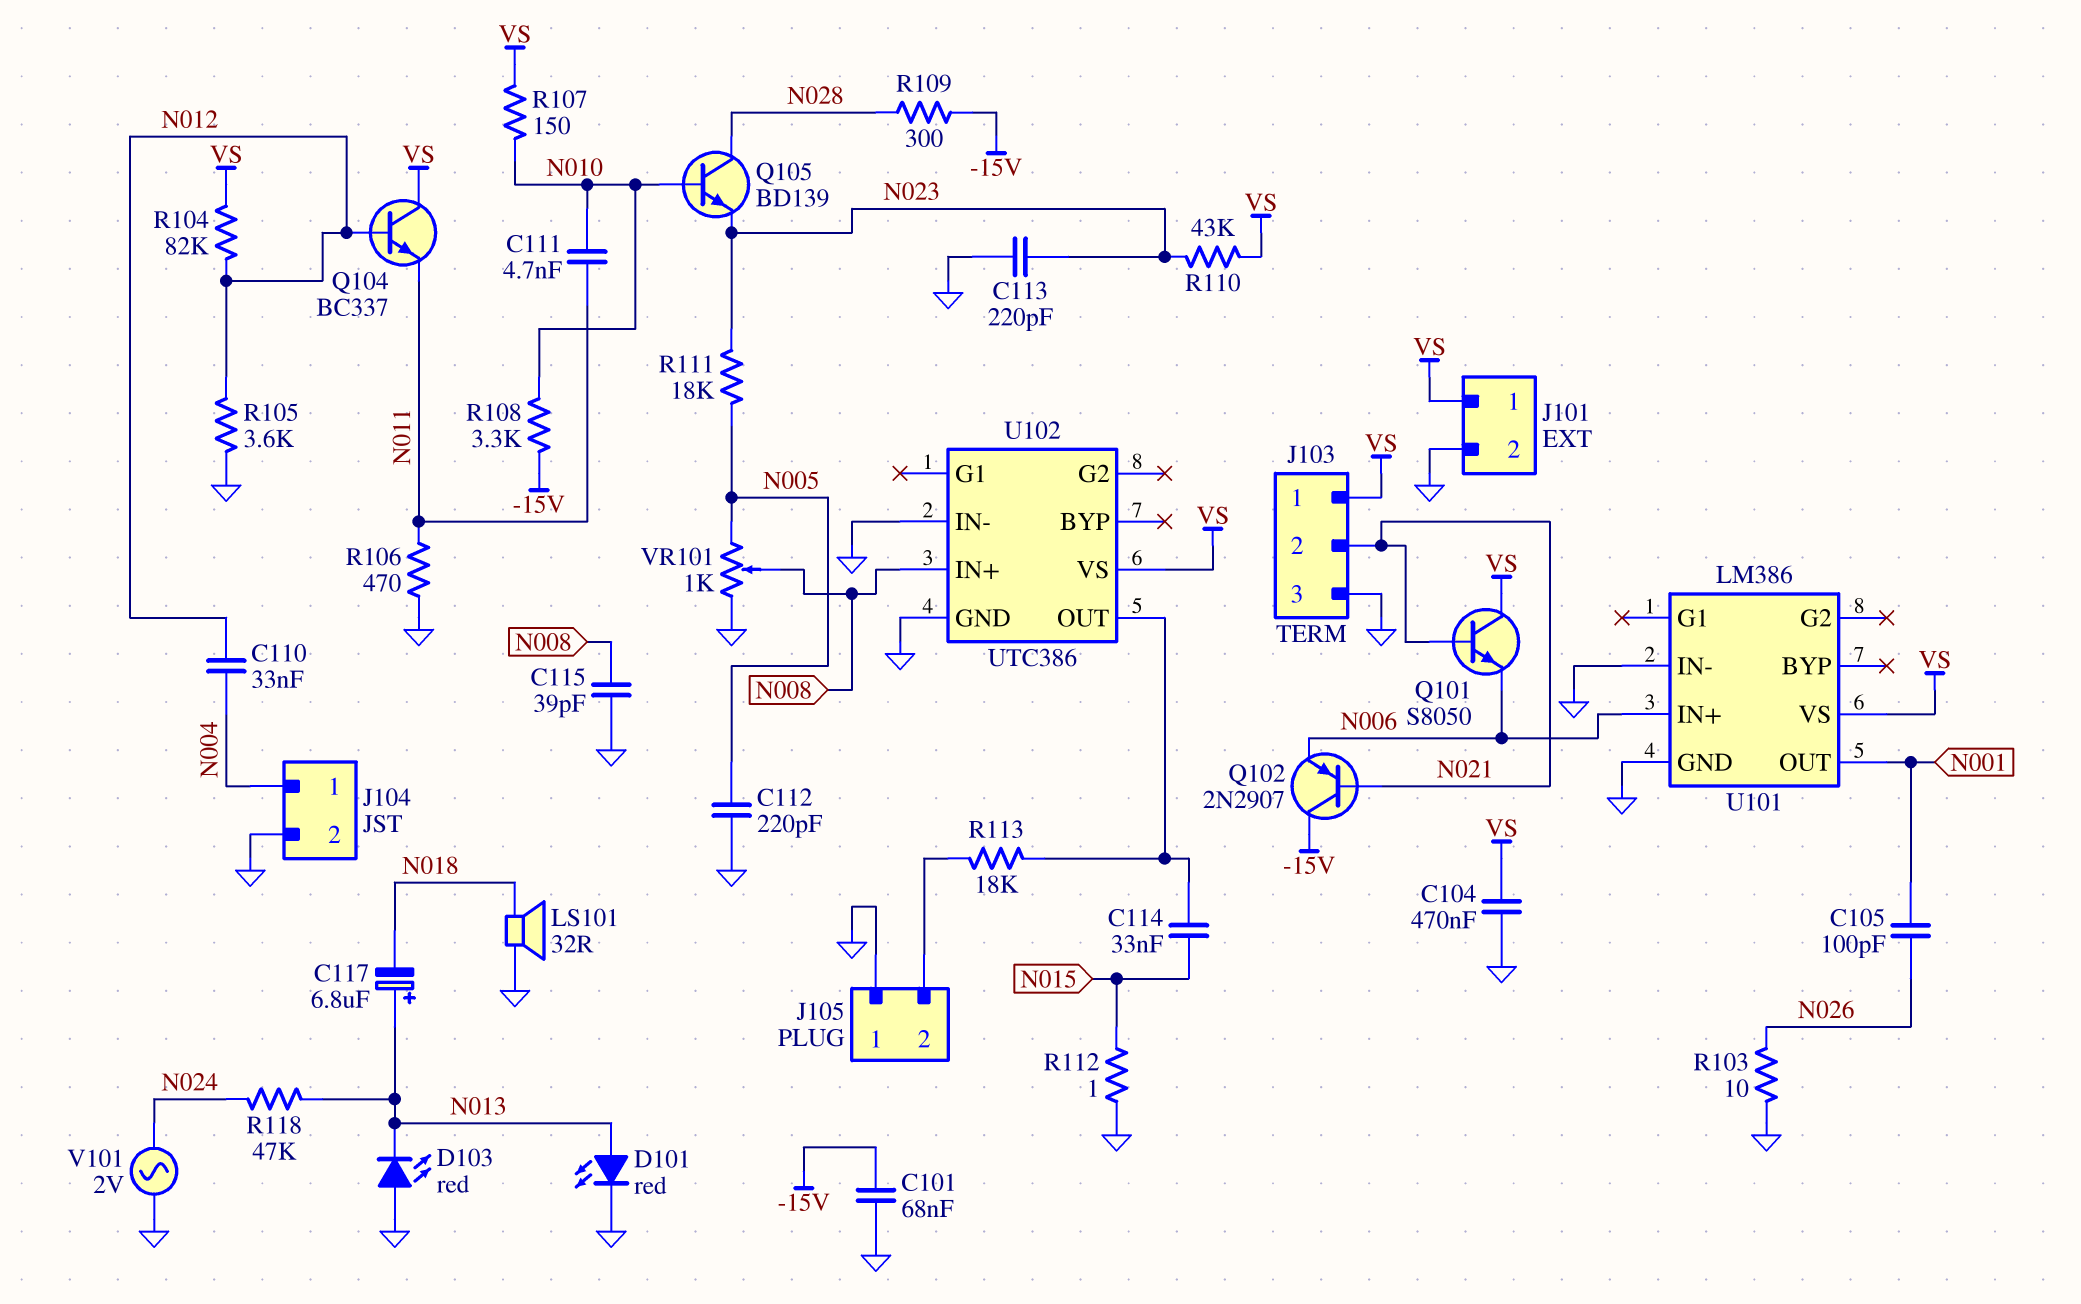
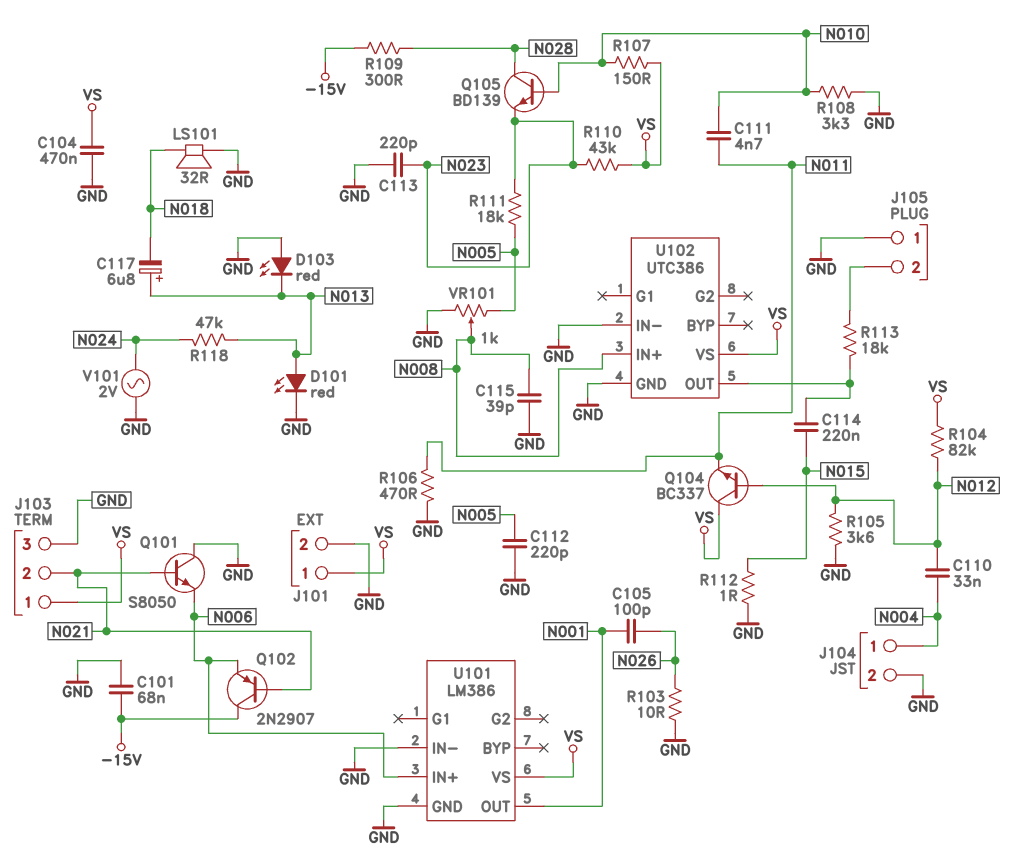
C114: 33nF (N015, U102/OUT) -> 220nF (N015, U102/OUT)
Q101: NPN S8050 (B N021, C VS, E N006) -> NPN S8050 (B N021, C GND, E N006)
R108: 3.3k (-15V, N010) -> 3.3k (GND, N010)

